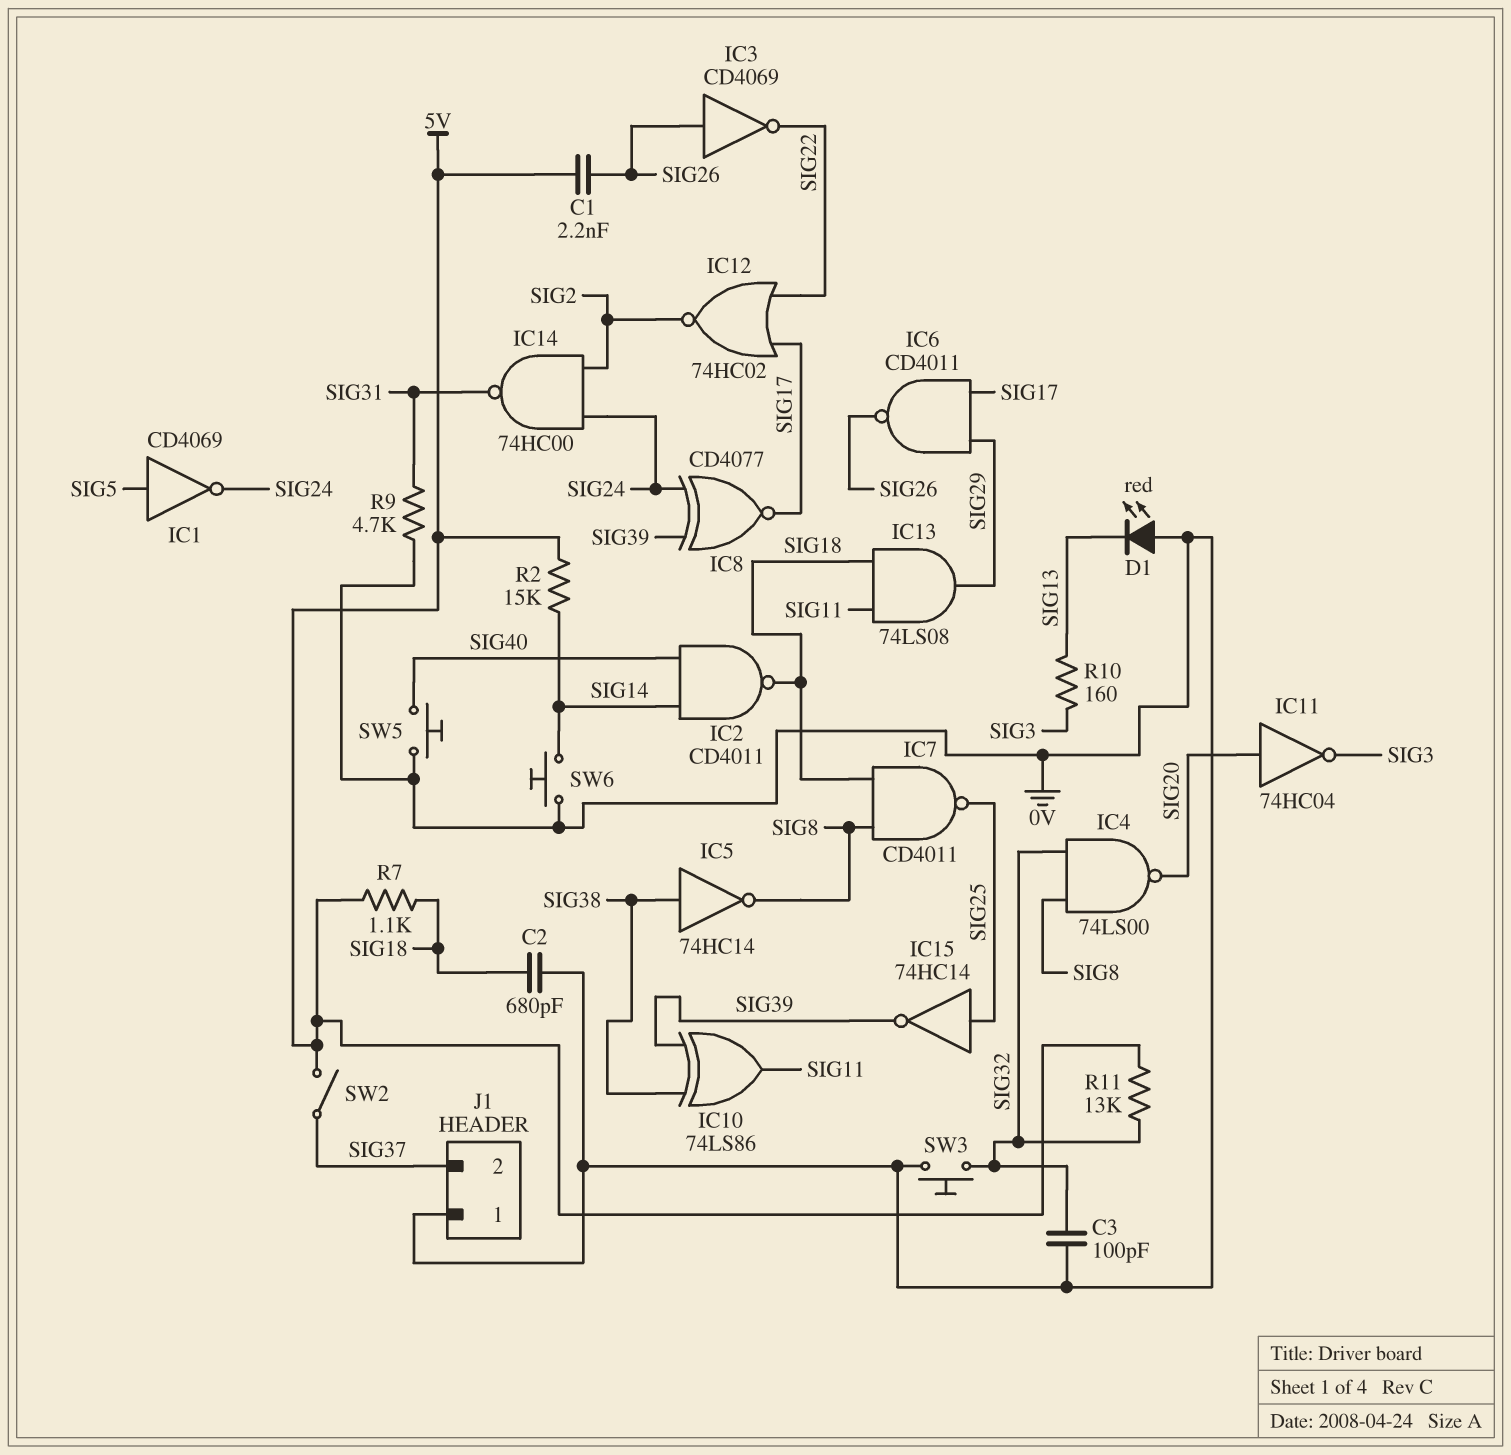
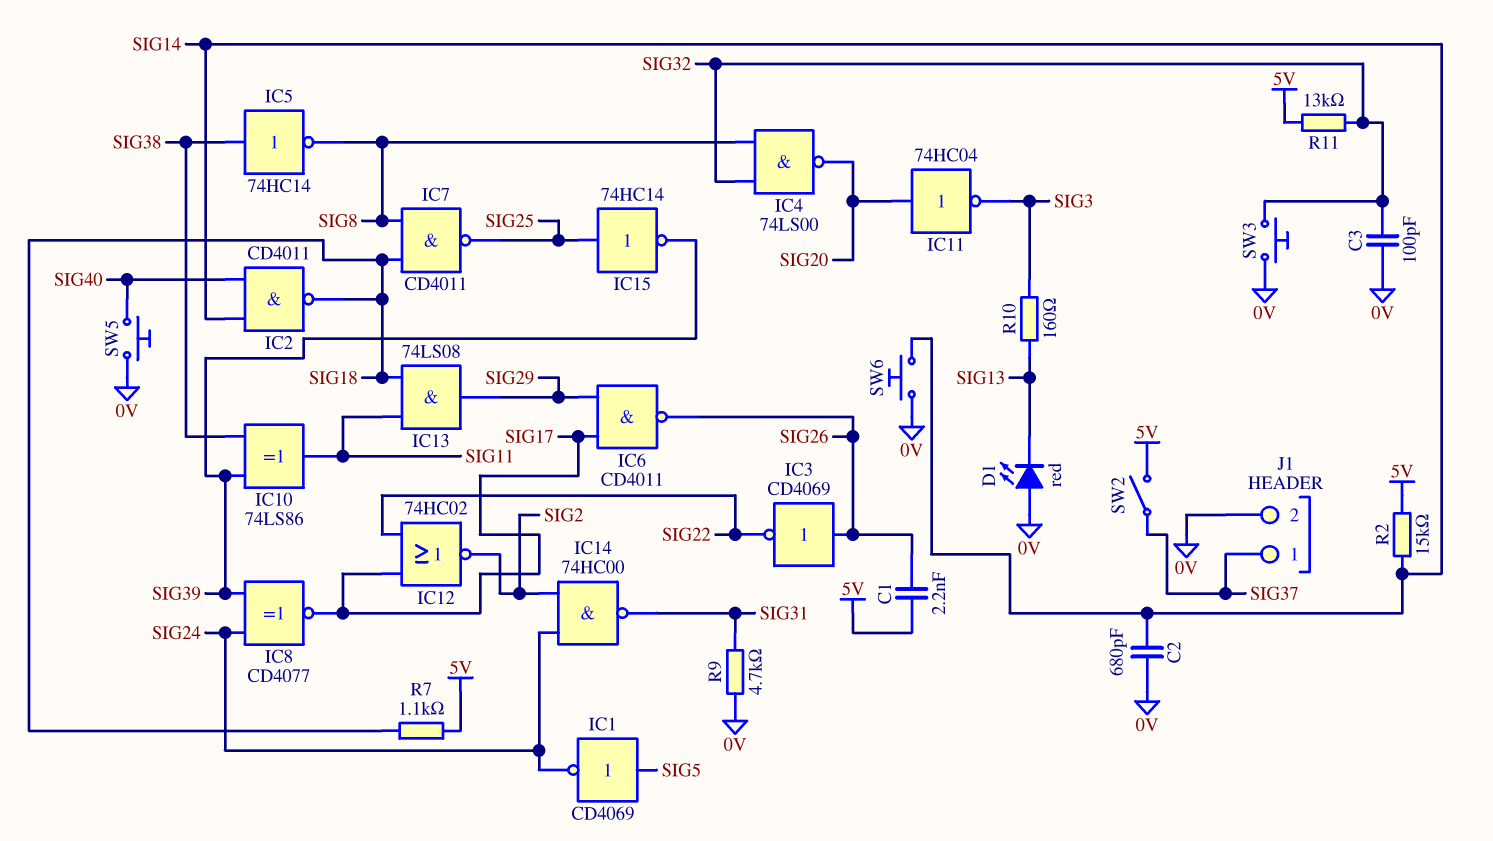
C2: 680pF (0V, SIG18) -> 680pF (0V, SIG14)
J1 pin 1: 0V -> SIG37
J1 pin 2: SIG37 -> 0V

